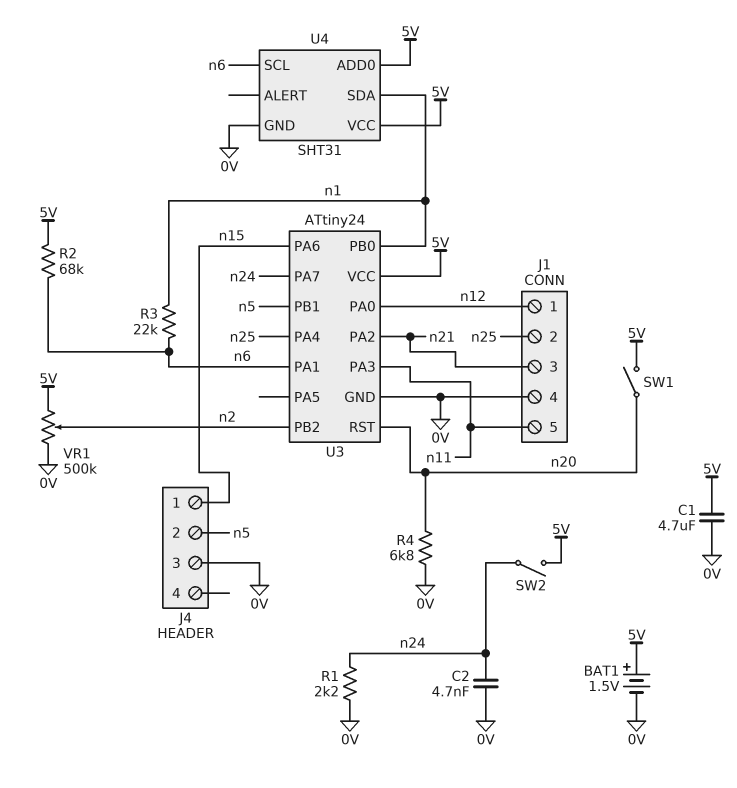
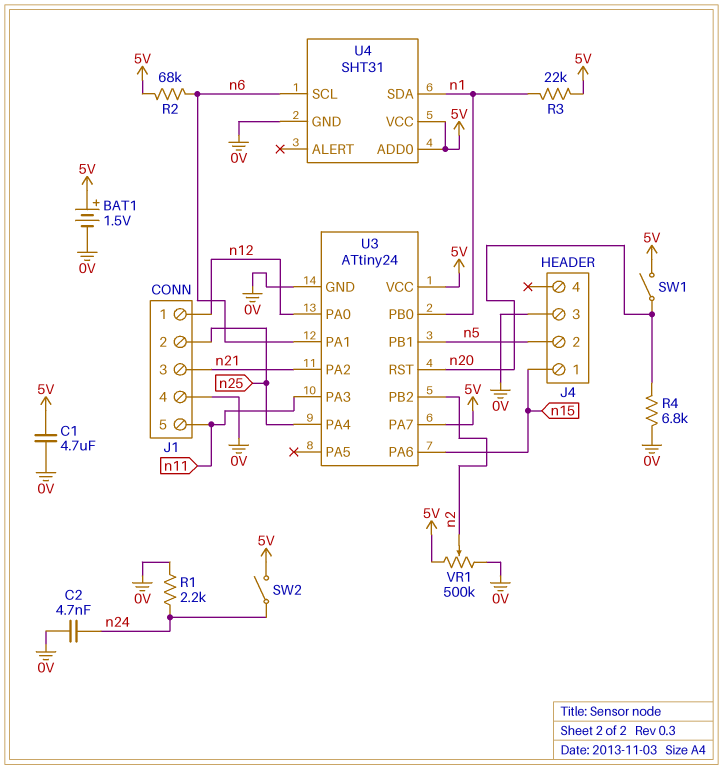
R3: 22k (n1, n6) -> 22k (5V, n1)
U3 pin PA7: n24 -> 5V

